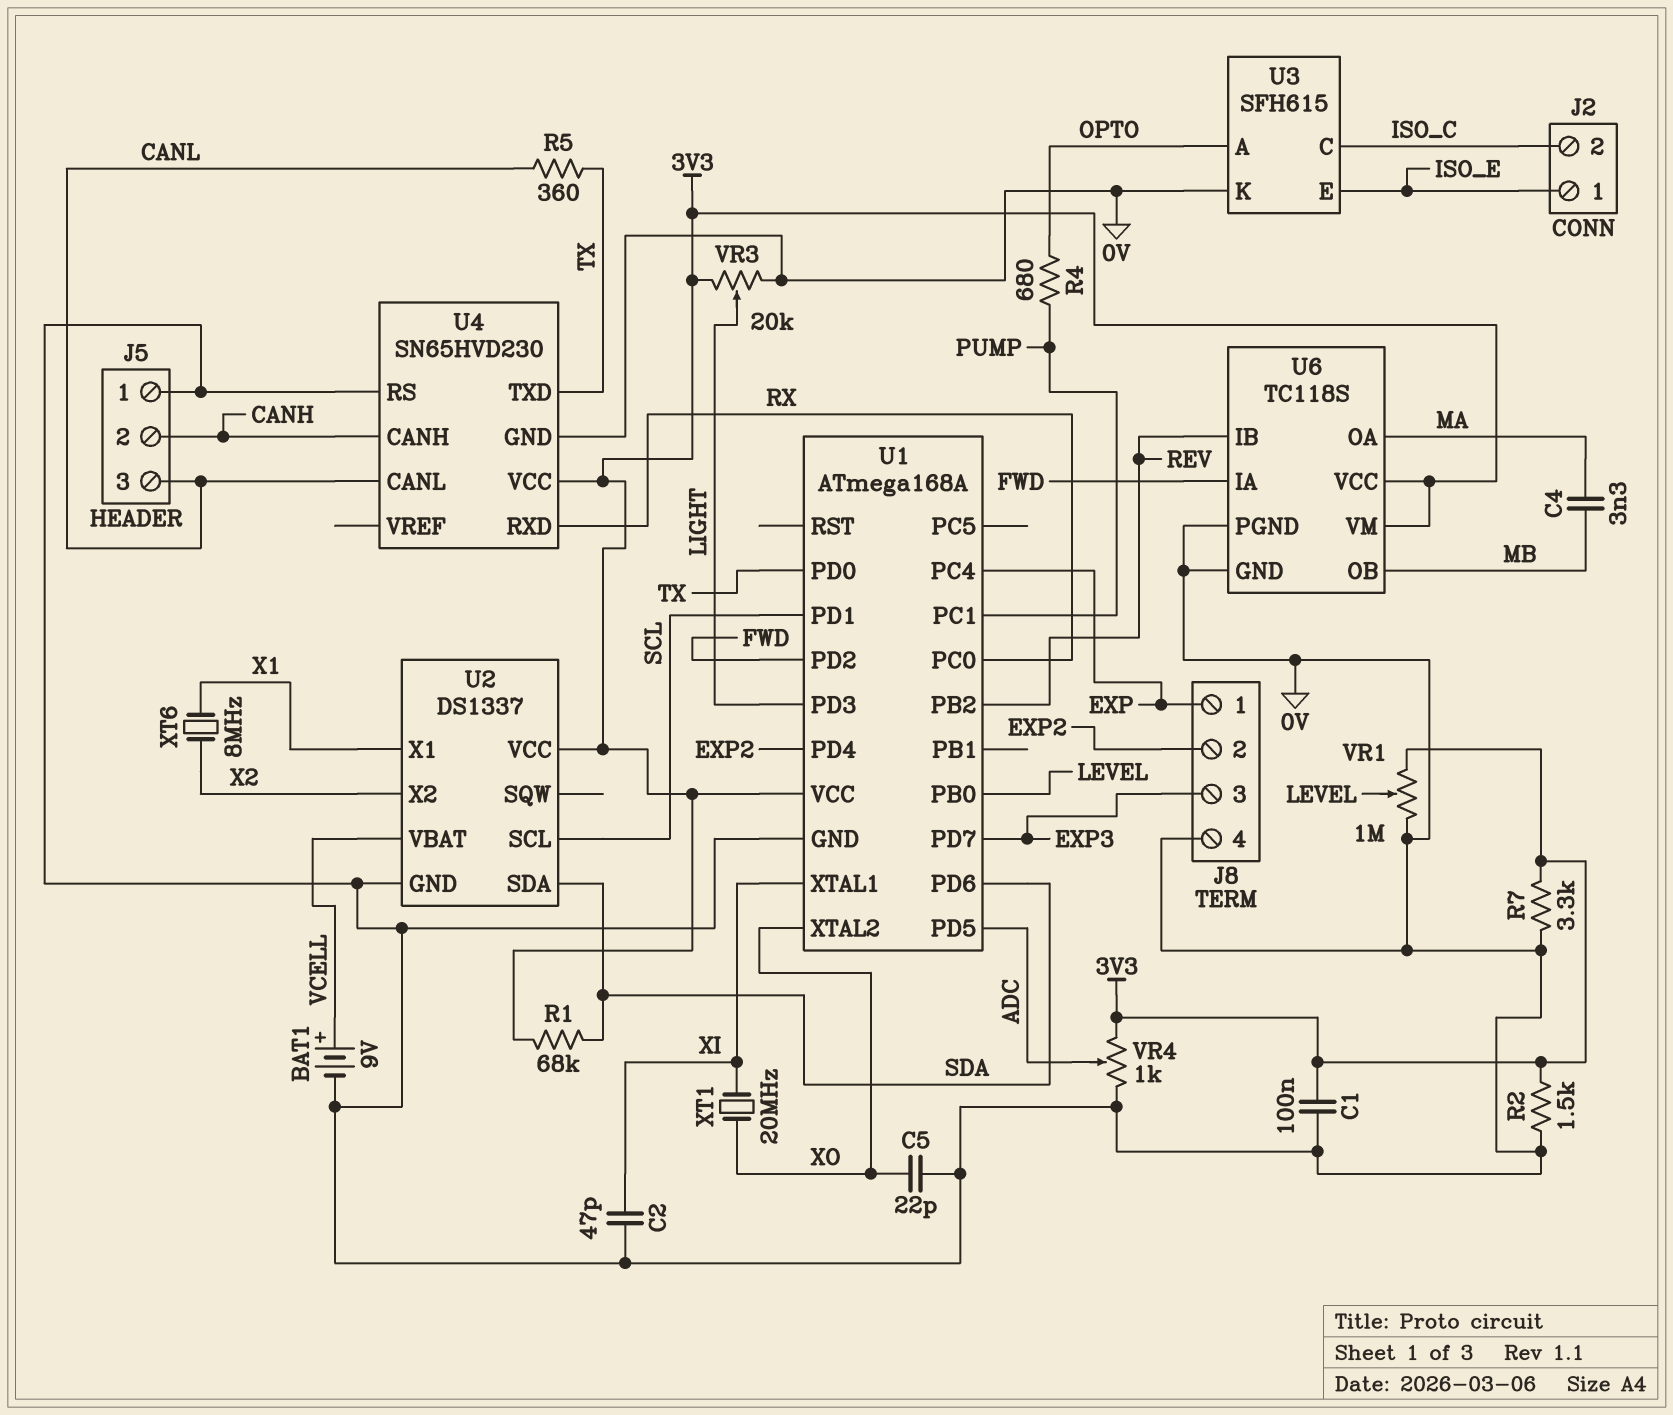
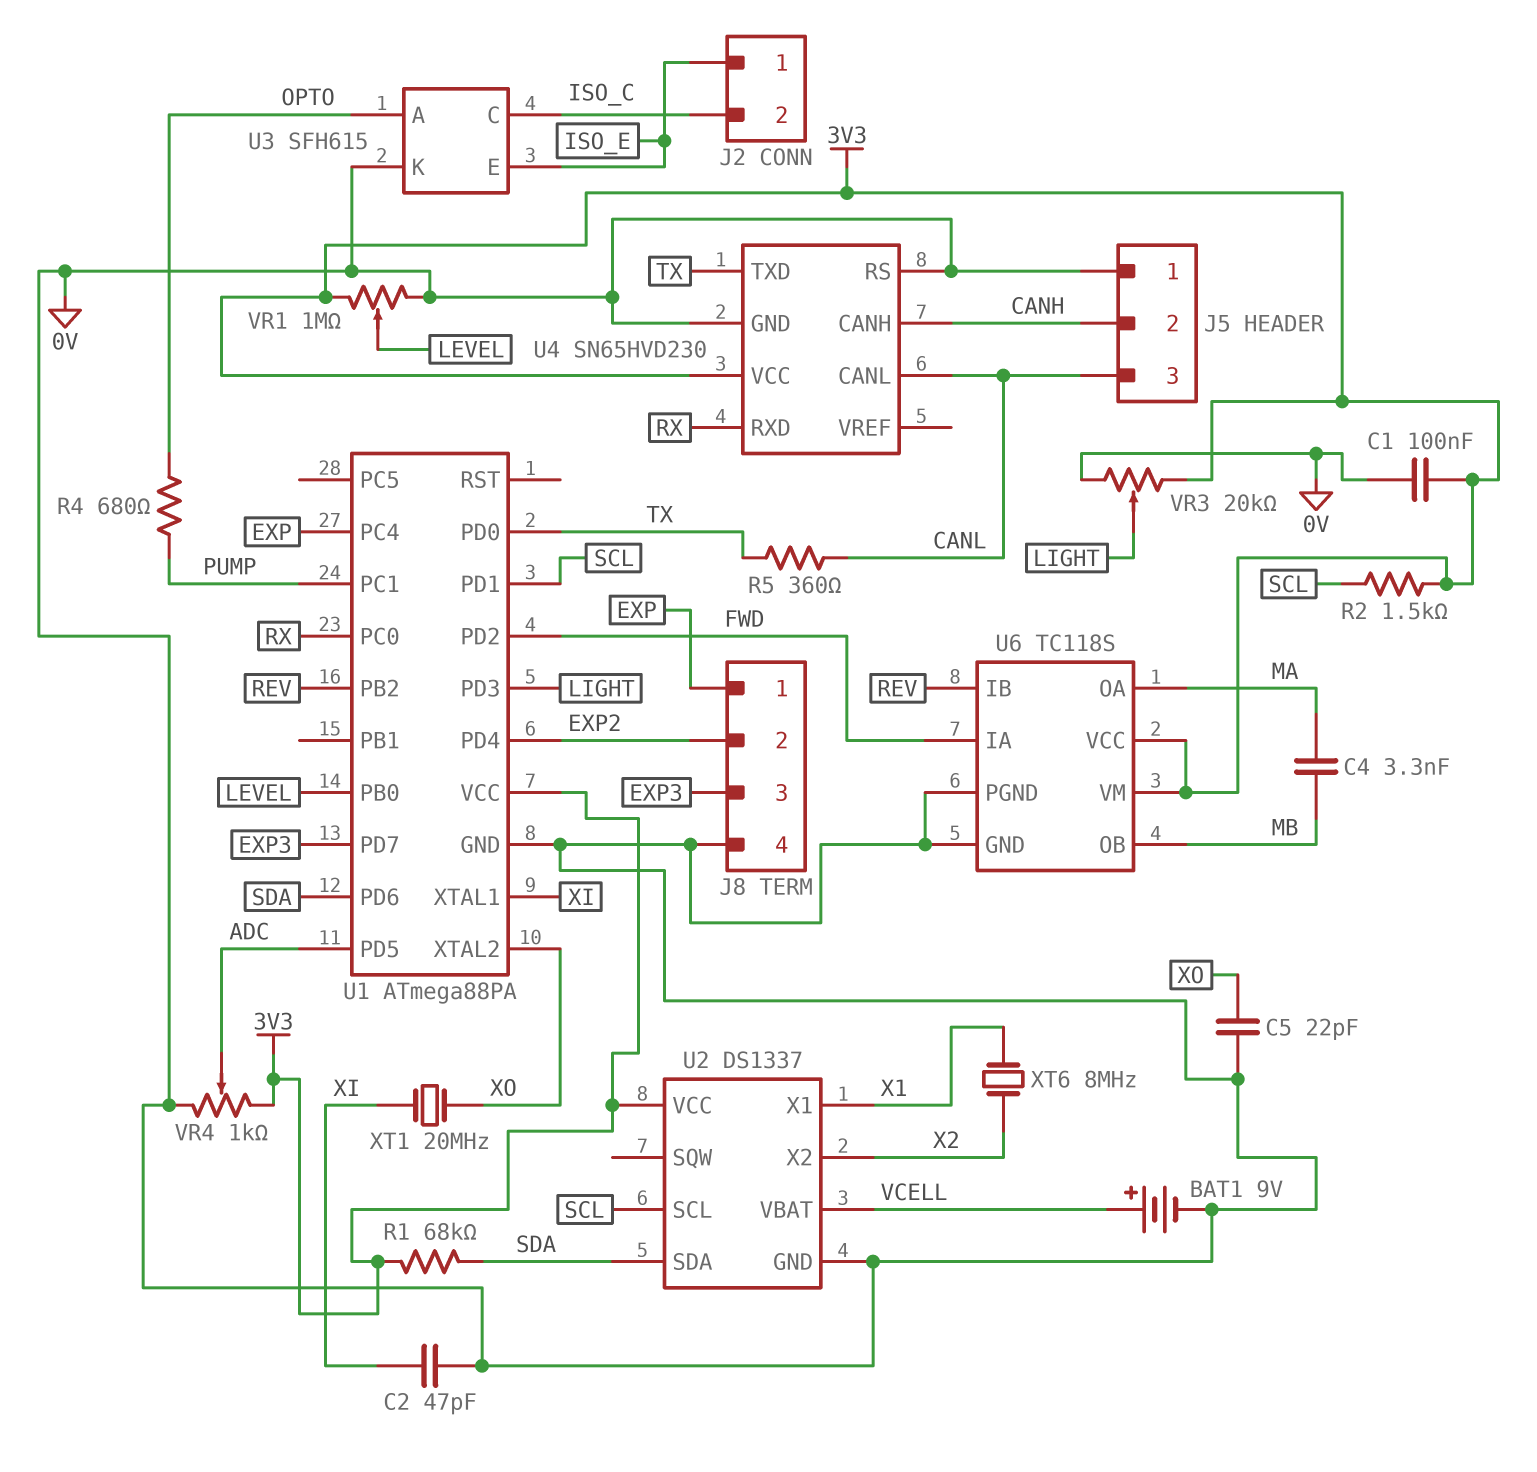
R2: 1.5k (0V, 3V3) -> 1.5k (3V3, SCL)
R7: 3.3k (0V, 3V3) -> none
U1: ATmega168A -> ATmega88PA

